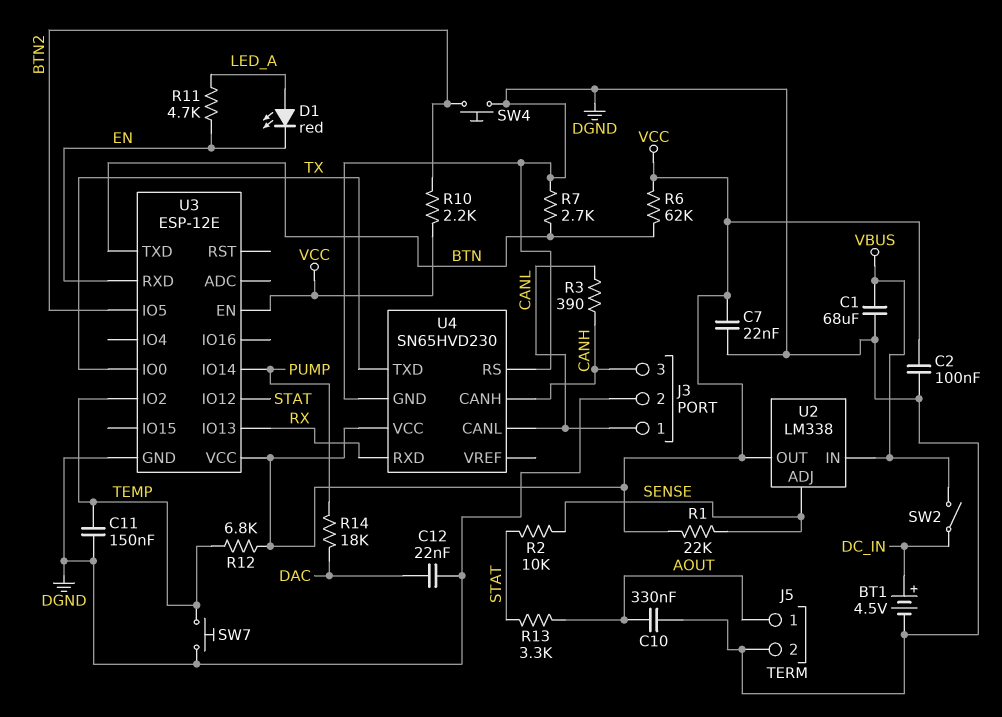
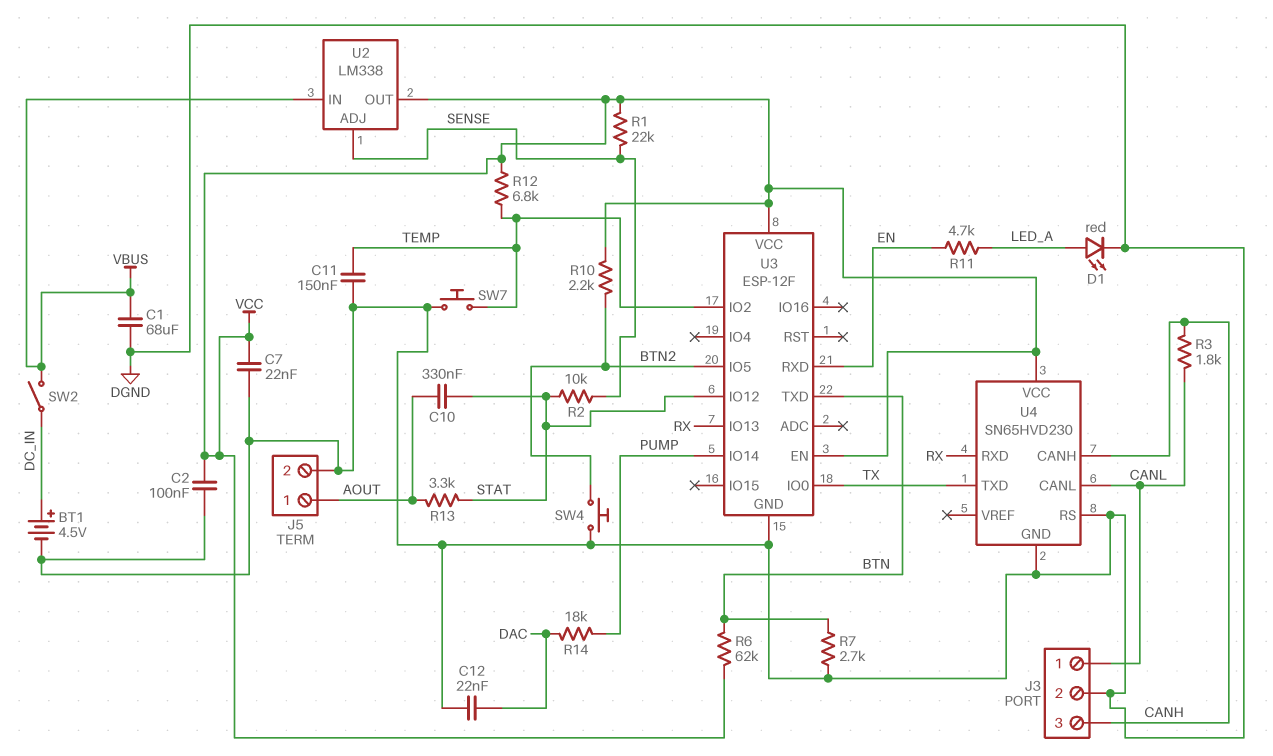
C10: 330nF (AOUT, DGND) -> 330nF (AOUT, STAT)
D1: LED red (A LED_A, K EN) -> LED red (A LED_A, K DGND)
R3: 390 (CANH, CANL) -> 1.8k (CANH, CANL)
U3: ESP-12E -> ESP-12F

